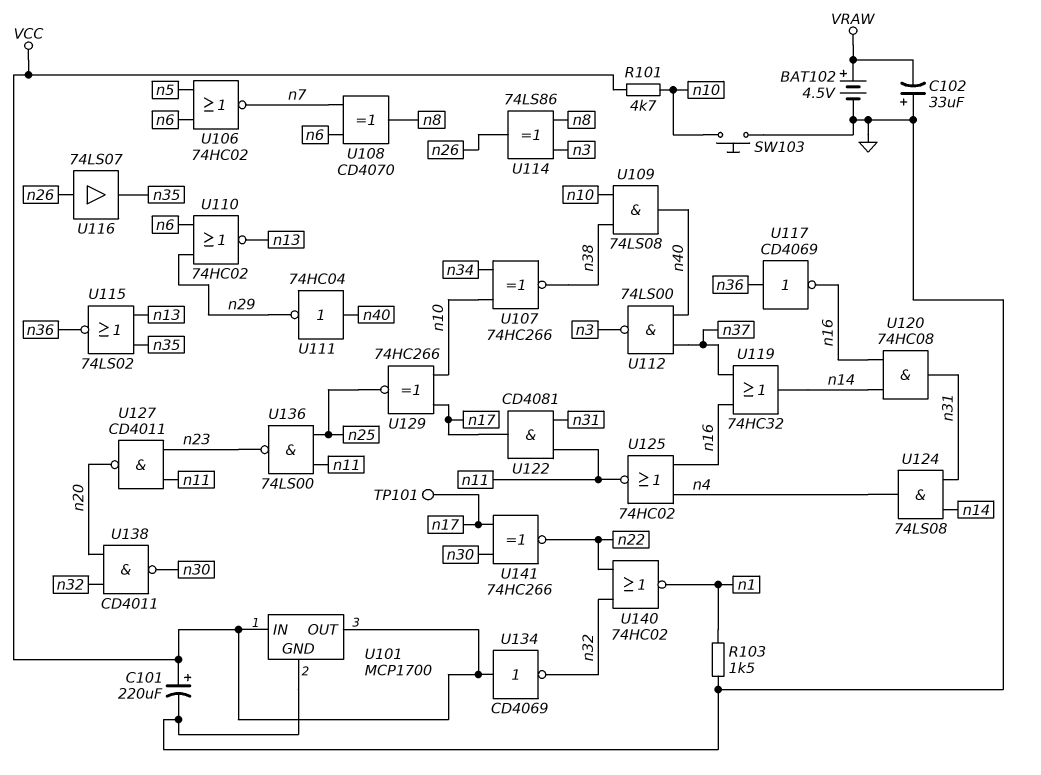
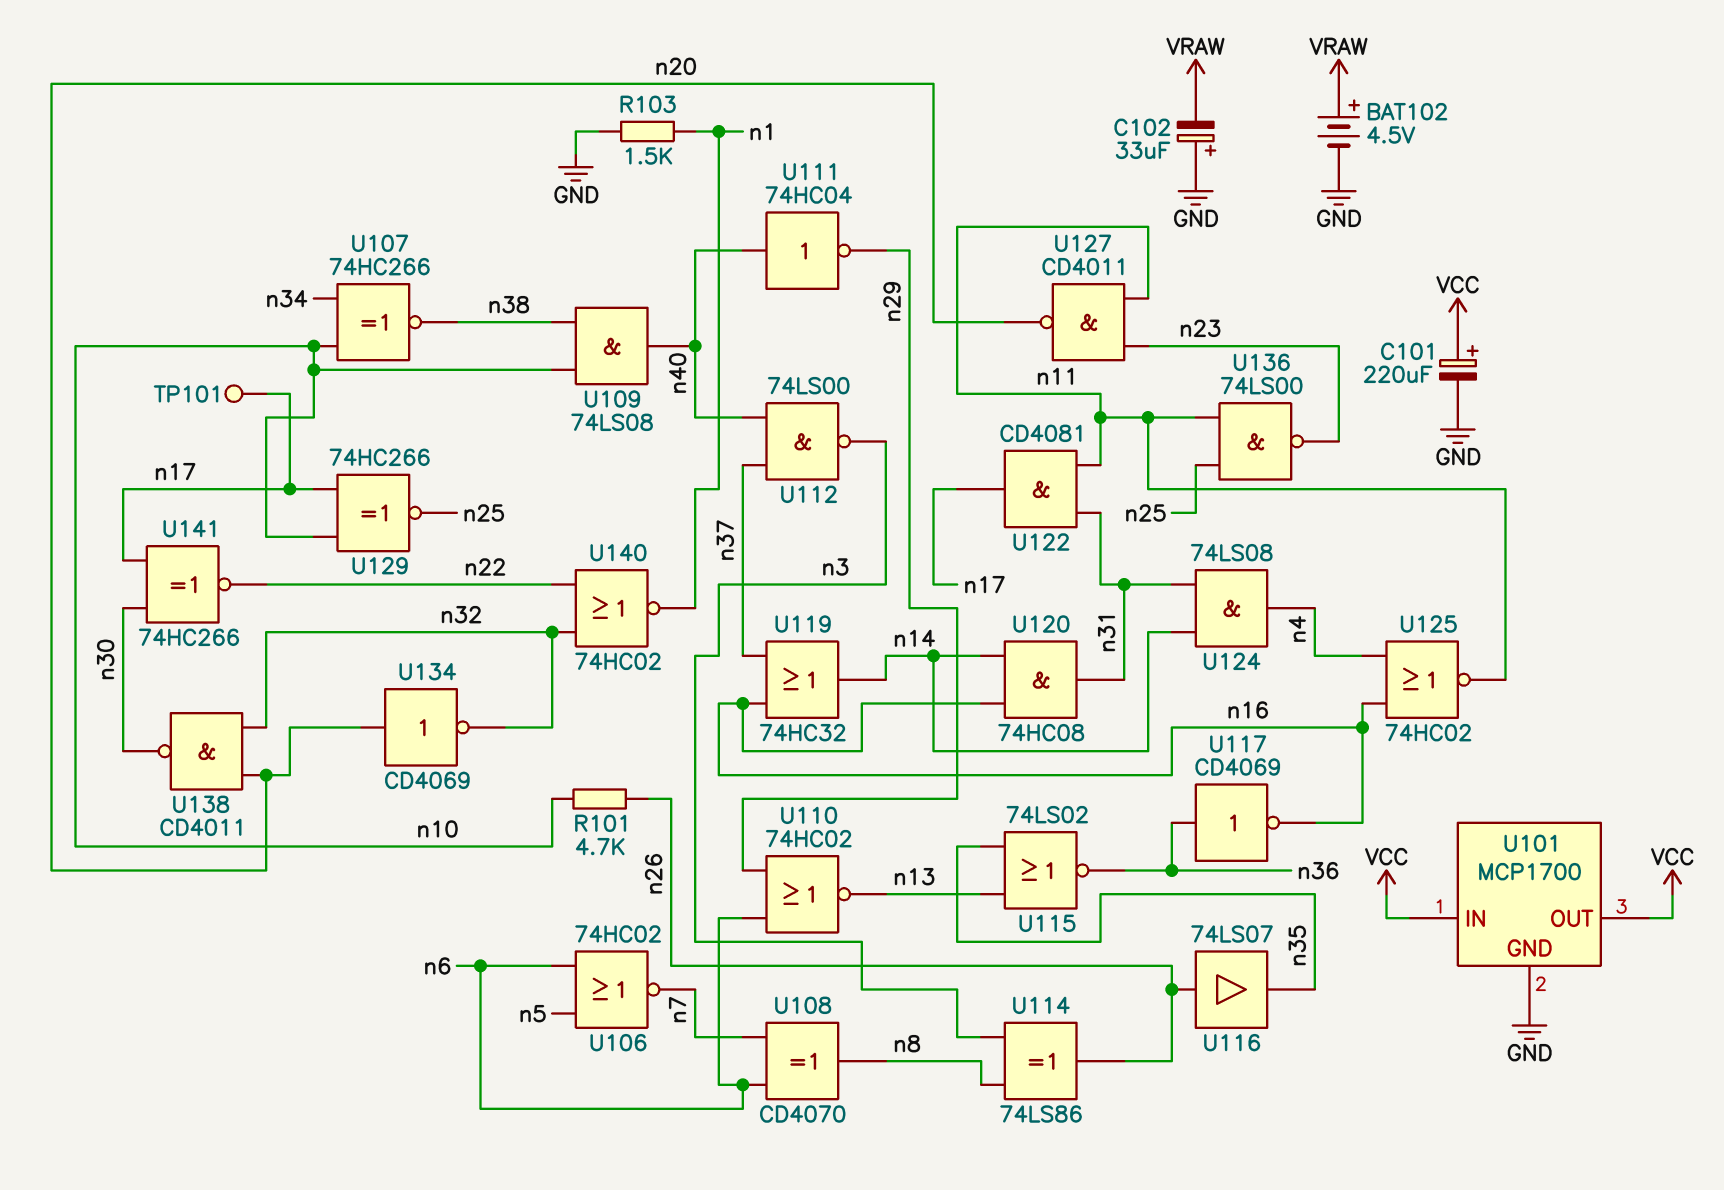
R101: 4.7k (VCC, n10) -> 4.7k (n10, n26)
SW103: button (GND, n10) -> none
U134: NOT CD4069 (in VCC, out n32) -> NOT CD4069 (in n20, out n32)

